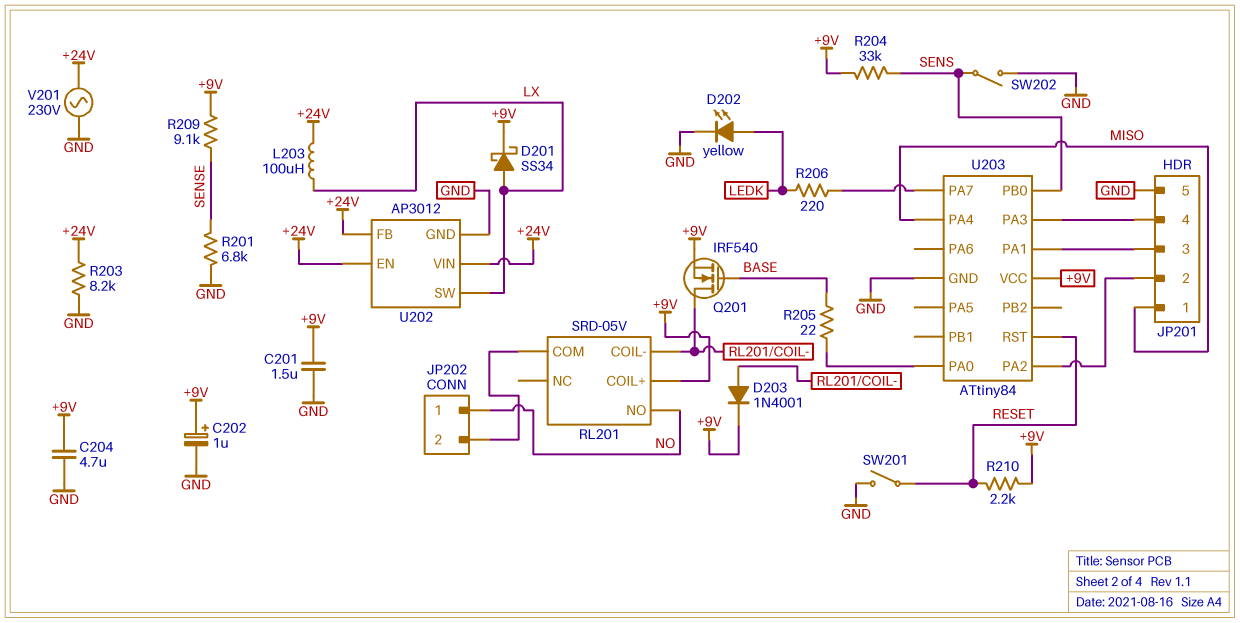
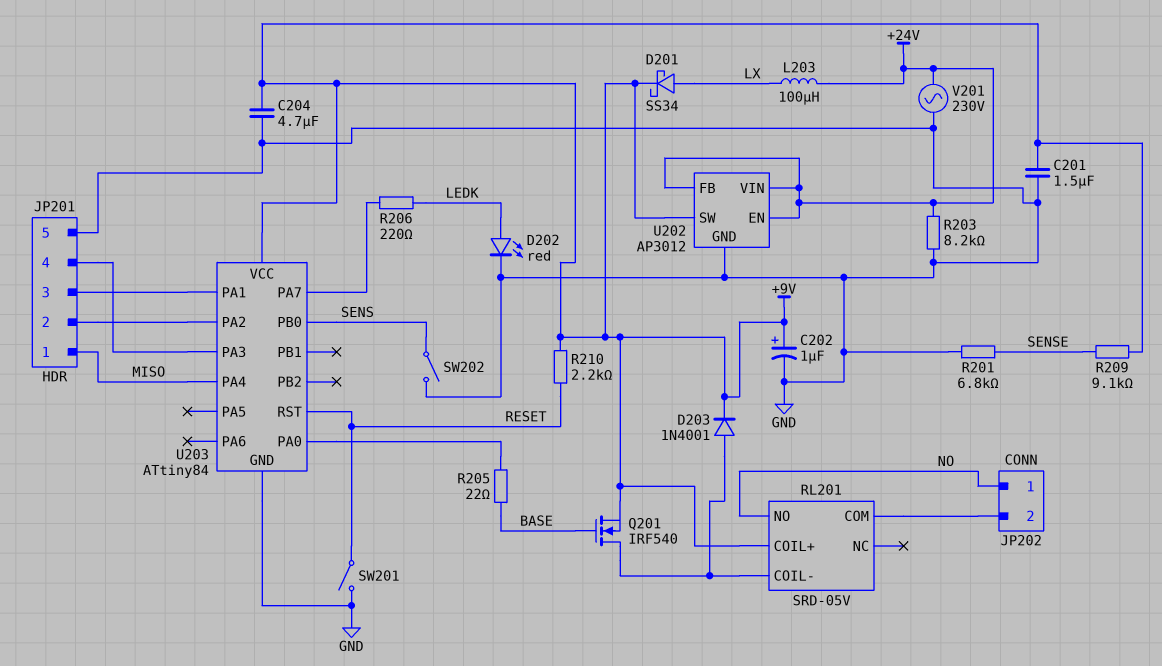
D202: LED yellow (A LEDK, K GND) -> LED red (A LEDK, K GND)
R204: 33k (+9V, SENS) -> none
U202 pin SW: LX -> +9V

